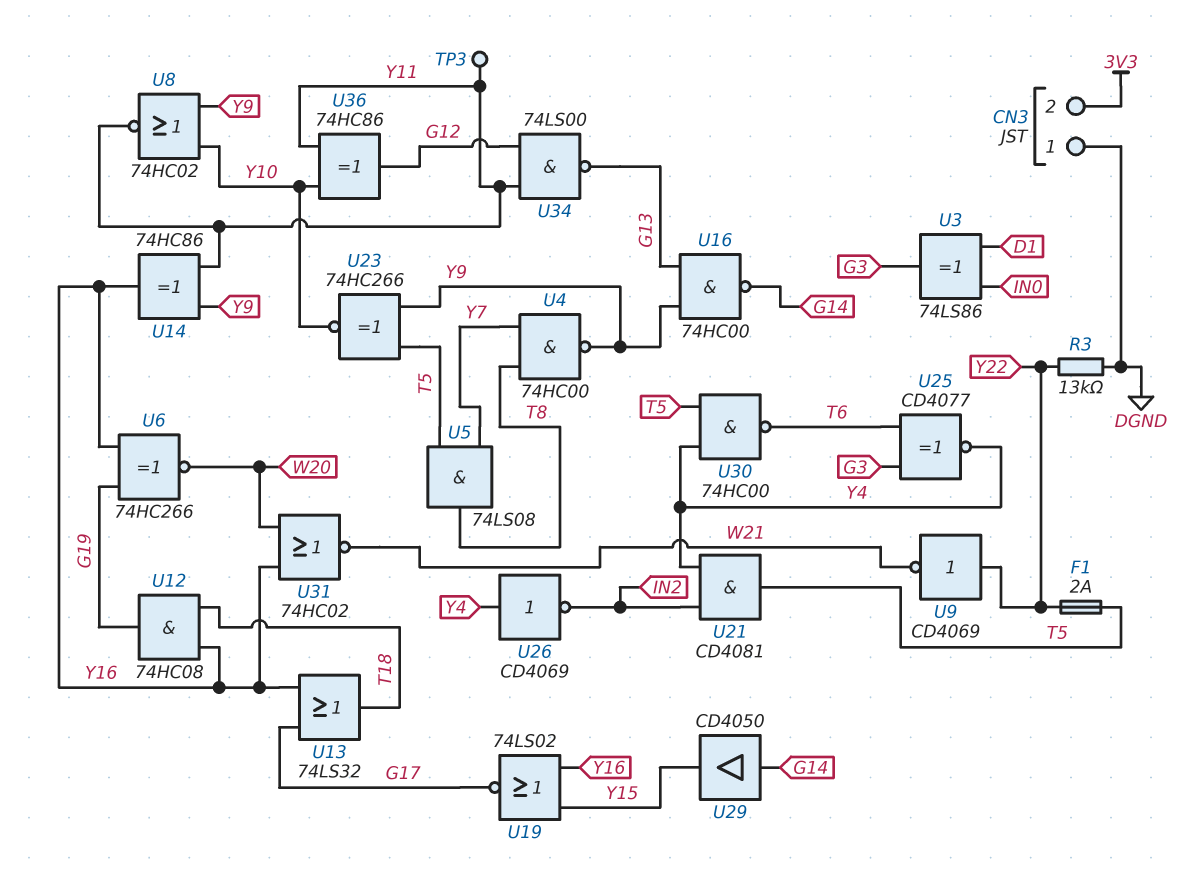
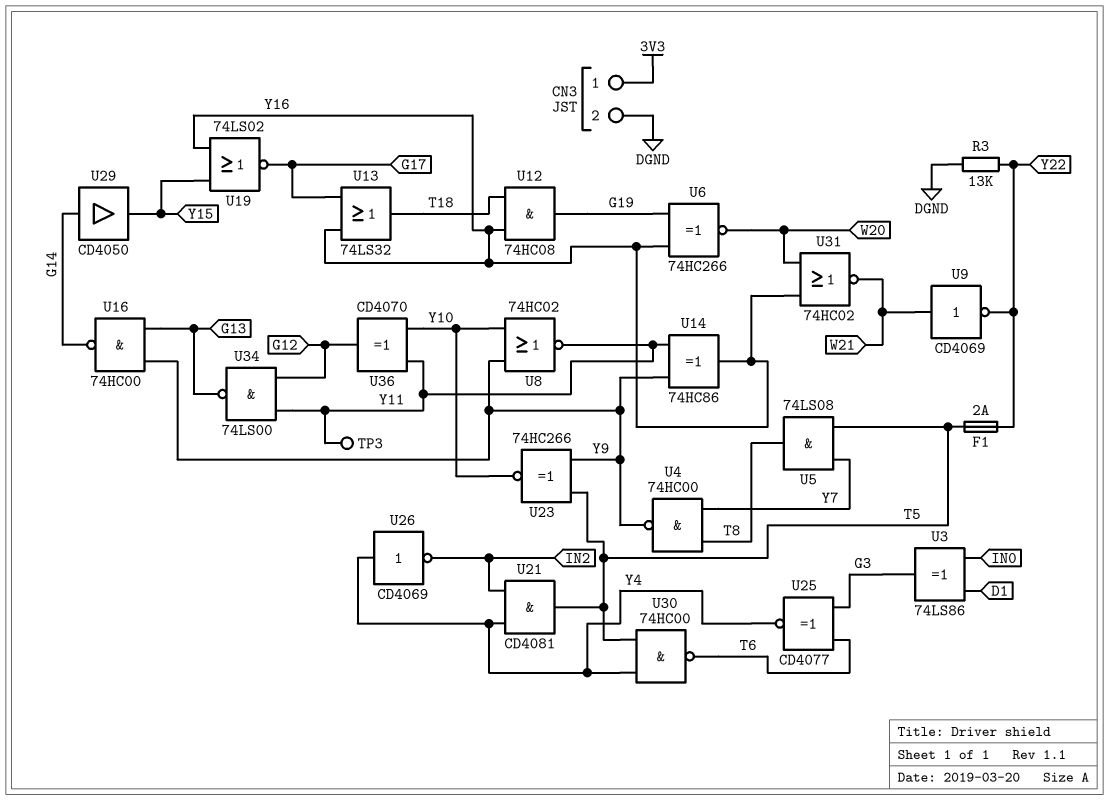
CN3 pin 1: DGND -> 3V3
CN3 pin 2: 3V3 -> DGND
U9: NOT CD4069 (in Y22, out W21) -> NOT CD4069 (in W21, out Y22)
U36: XOR 74HC86 (in Y10, in Y11, out G12) -> XOR CD4070 (in Y10, in Y11, out G12)

